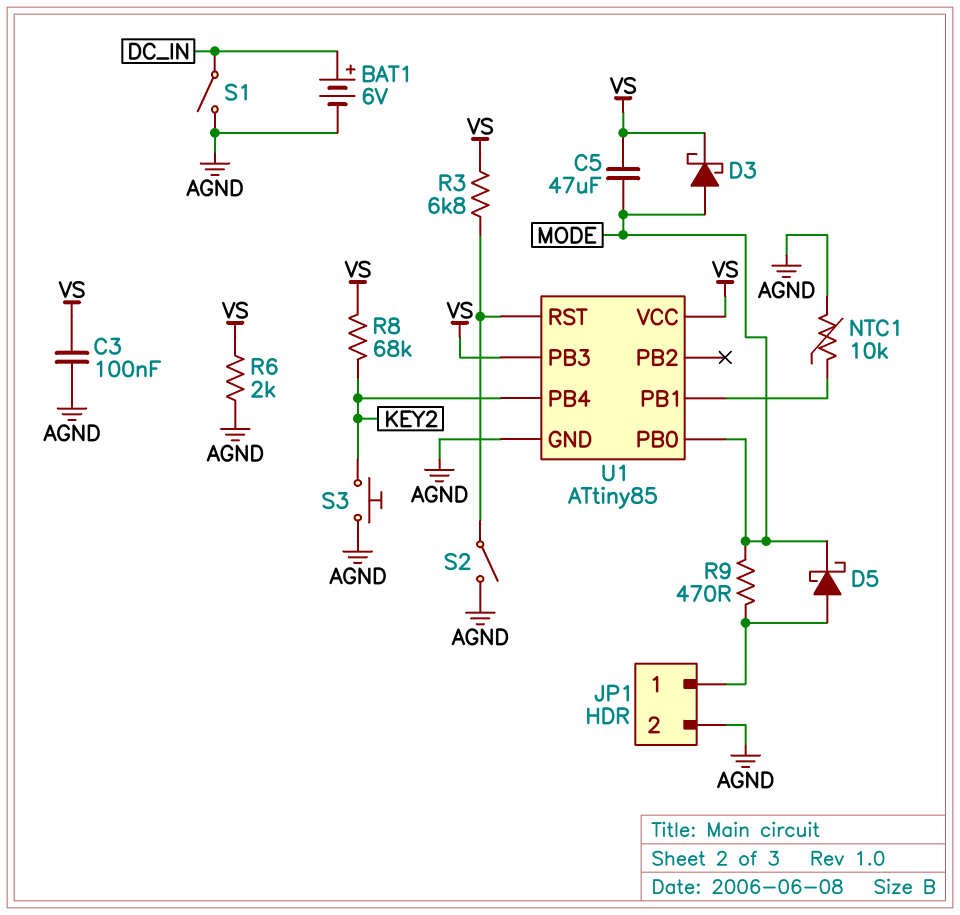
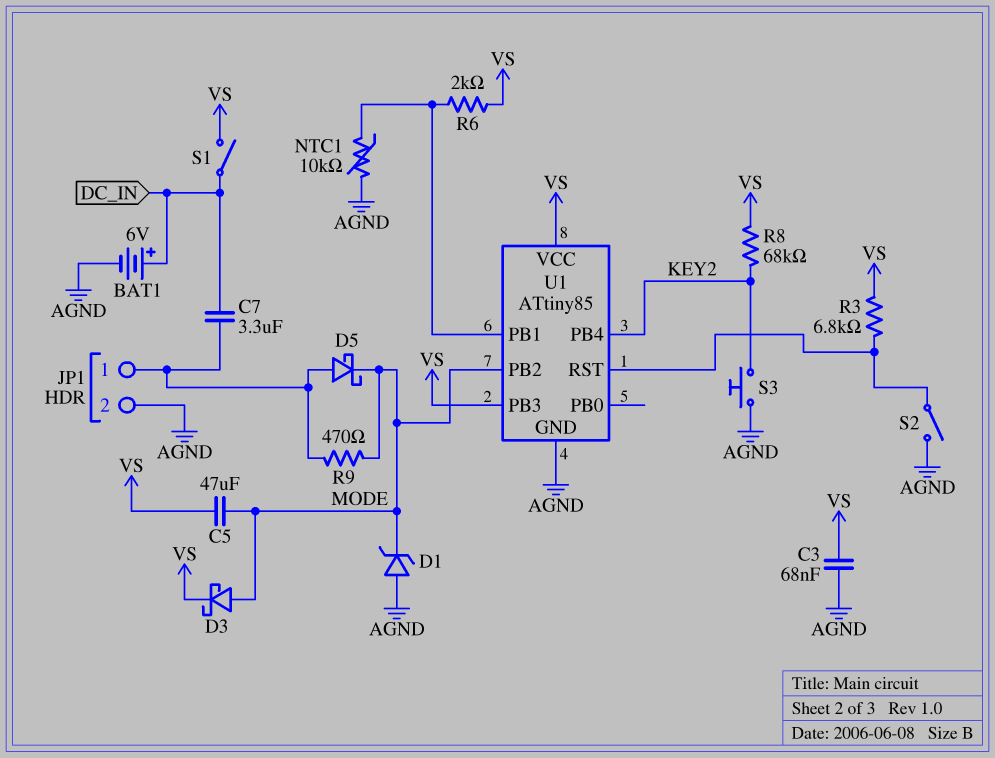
C3: 100nF (AGND, VS) -> 68nF (AGND, VS)
C7: none -> 3.3uF (DC_IN, JP1/1)
D1: none -> zener (A AGND, K MODE)
R6: 2k (AGND, VS) -> 2k (U1/PB1, VS)
S1: switch (AGND, DC_IN) -> switch (DC_IN, VS)
U1 pin PB0: MODE -> none
U1 pin PB2: none -> MODE

